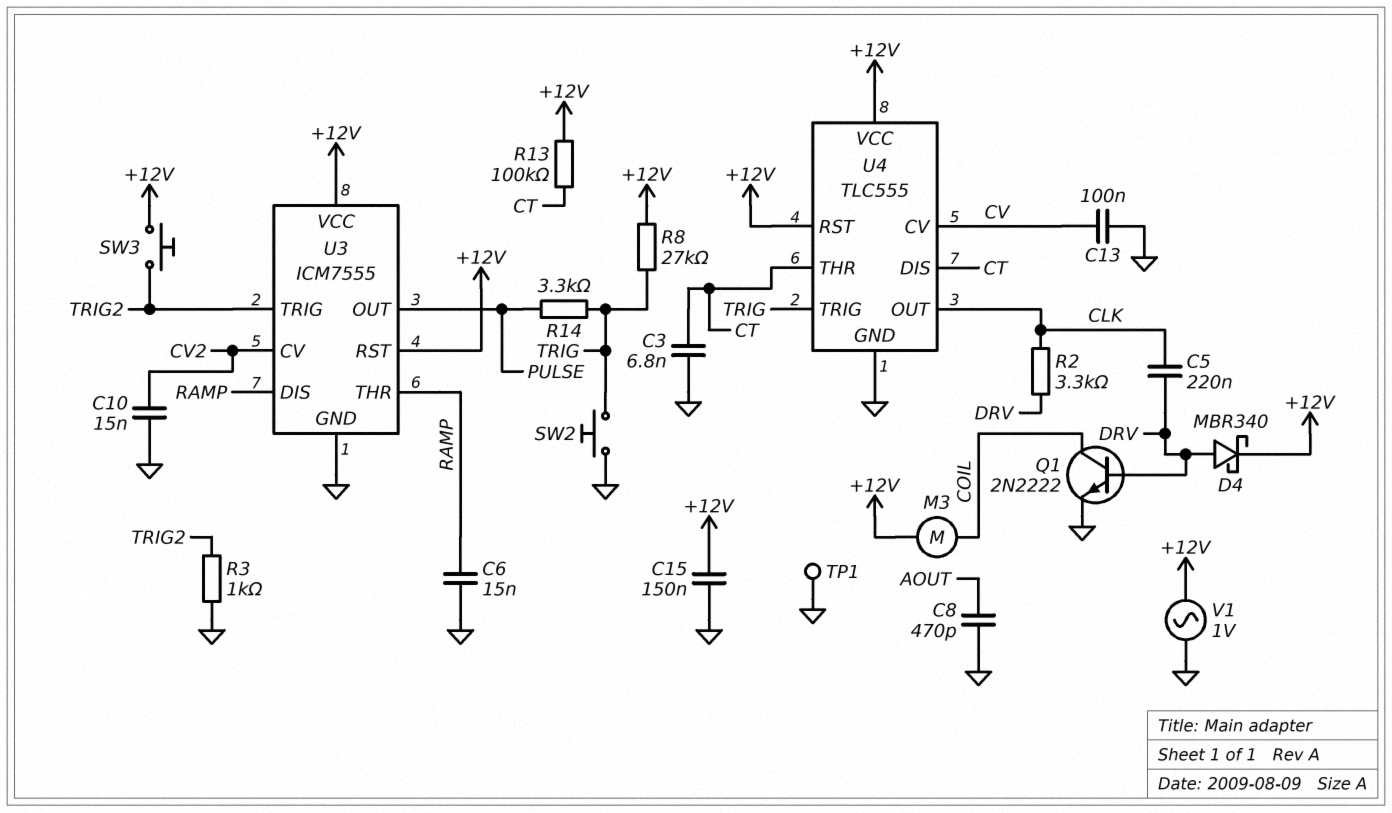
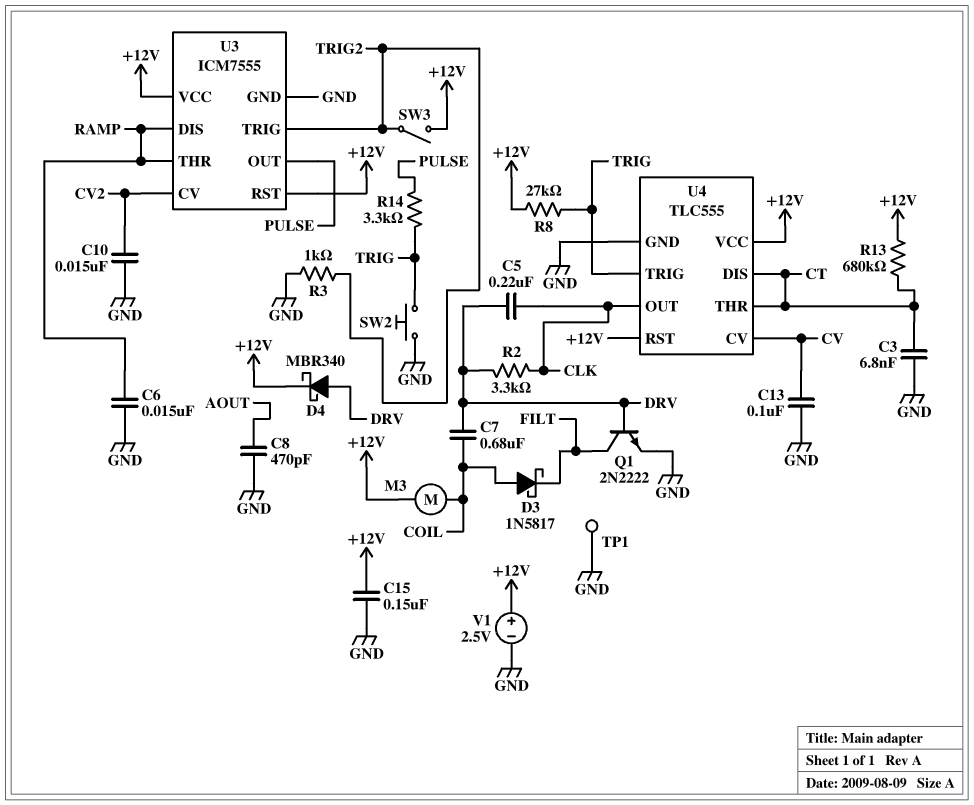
C7: none -> 680nF (COIL, DRV)
D3: none -> schottky 1N5817 (A COIL, K FILT)
Q1: NPN 2N2222 (B DRV, C COIL, E GND) -> NPN 2N2222 (B DRV, C FILT, E GND)
R13: 100k (+12V, CT) -> 680k (+12V, CT)
SW3: button (+12V, TRIG2) -> switch (+12V, TRIG2)
V1: AC 1V (+12V, GND) -> 2.5V (plus +12V, minus GND)

